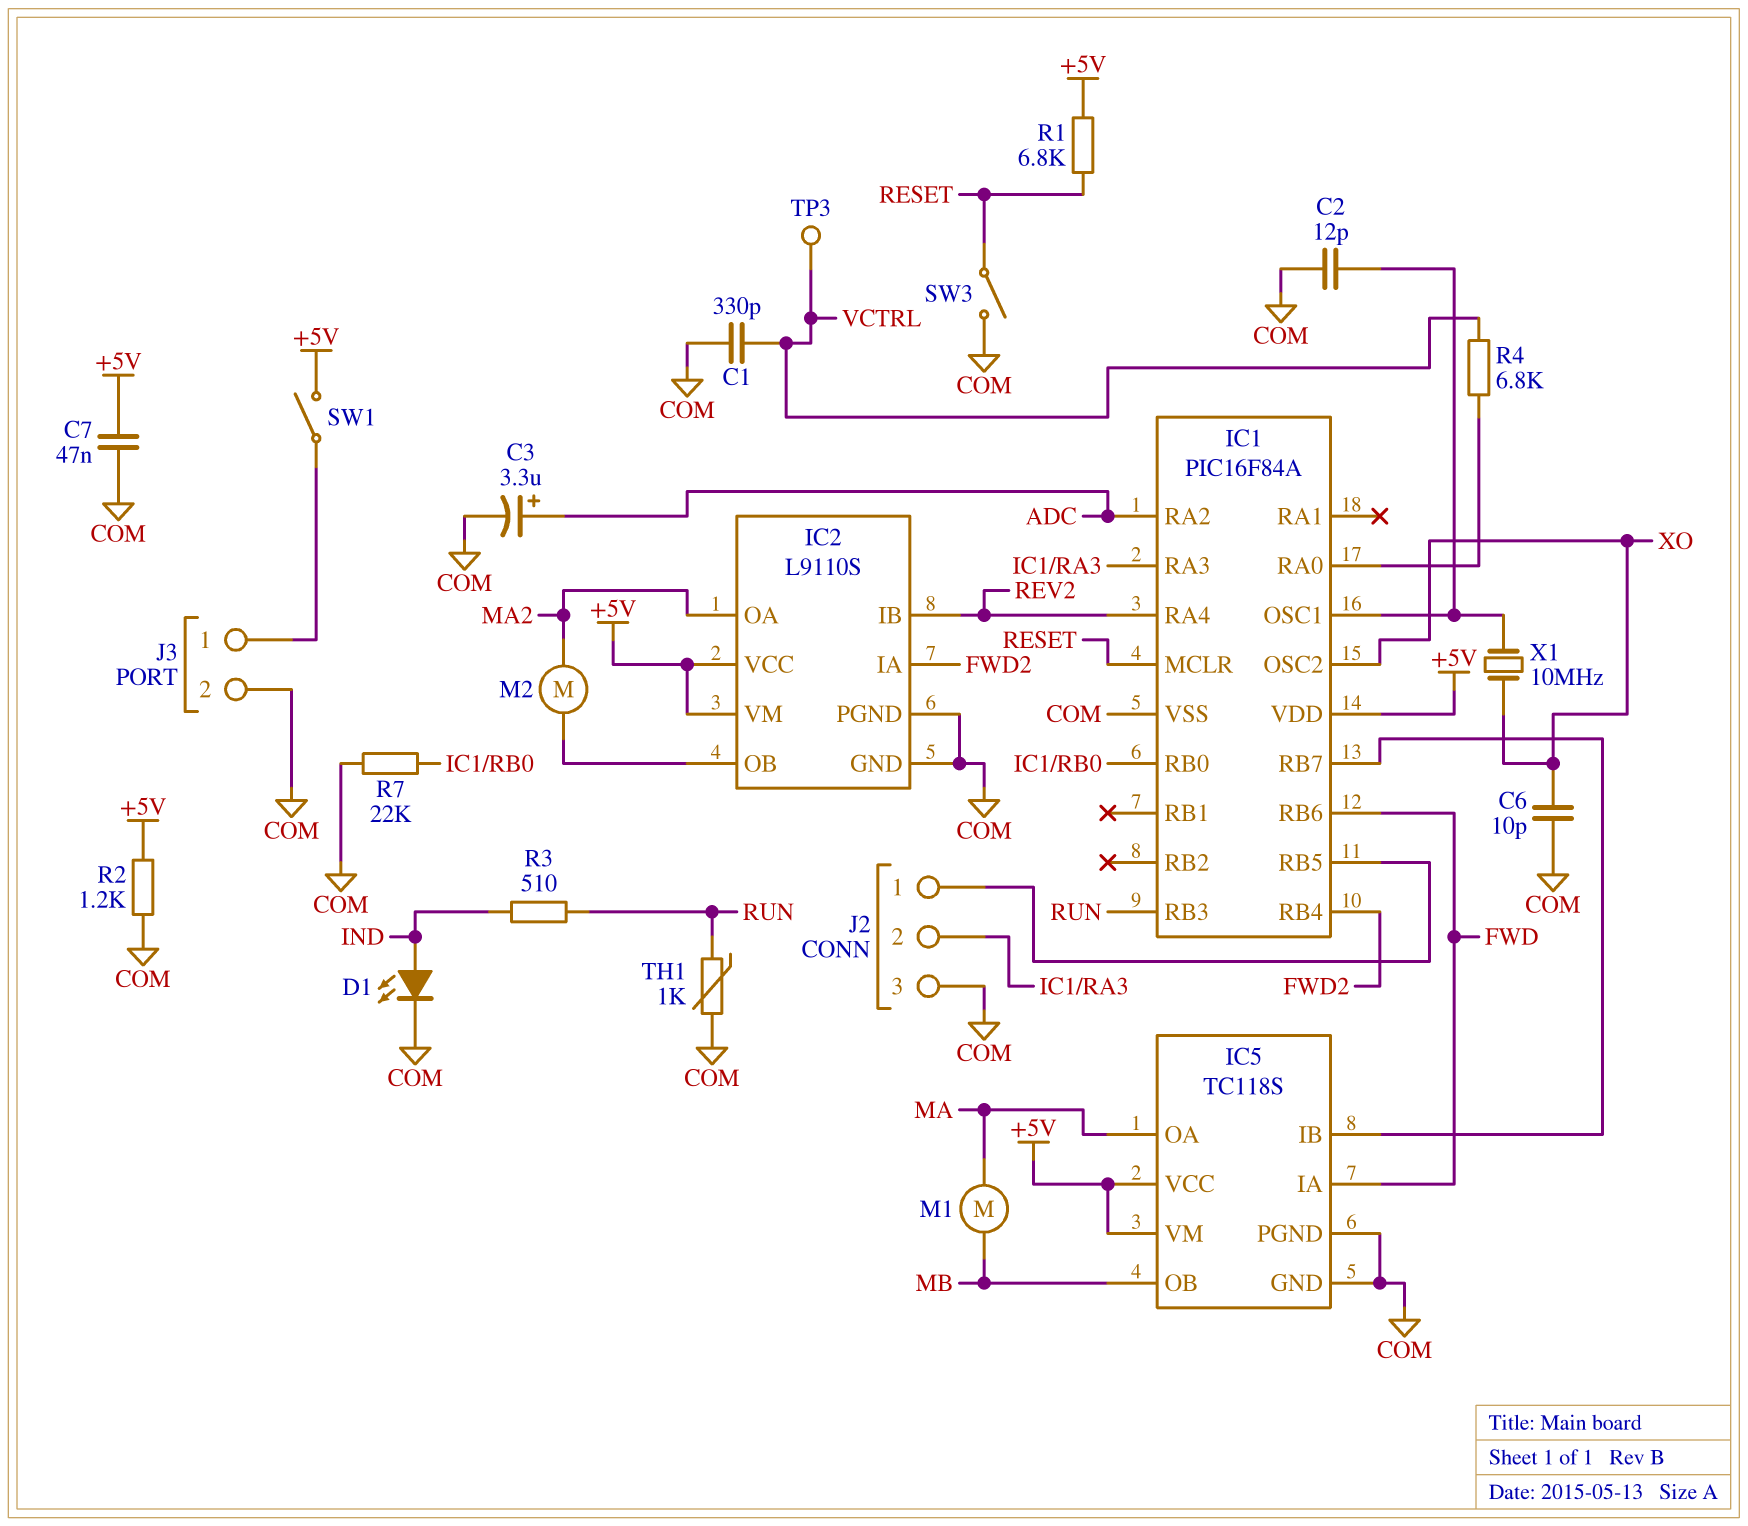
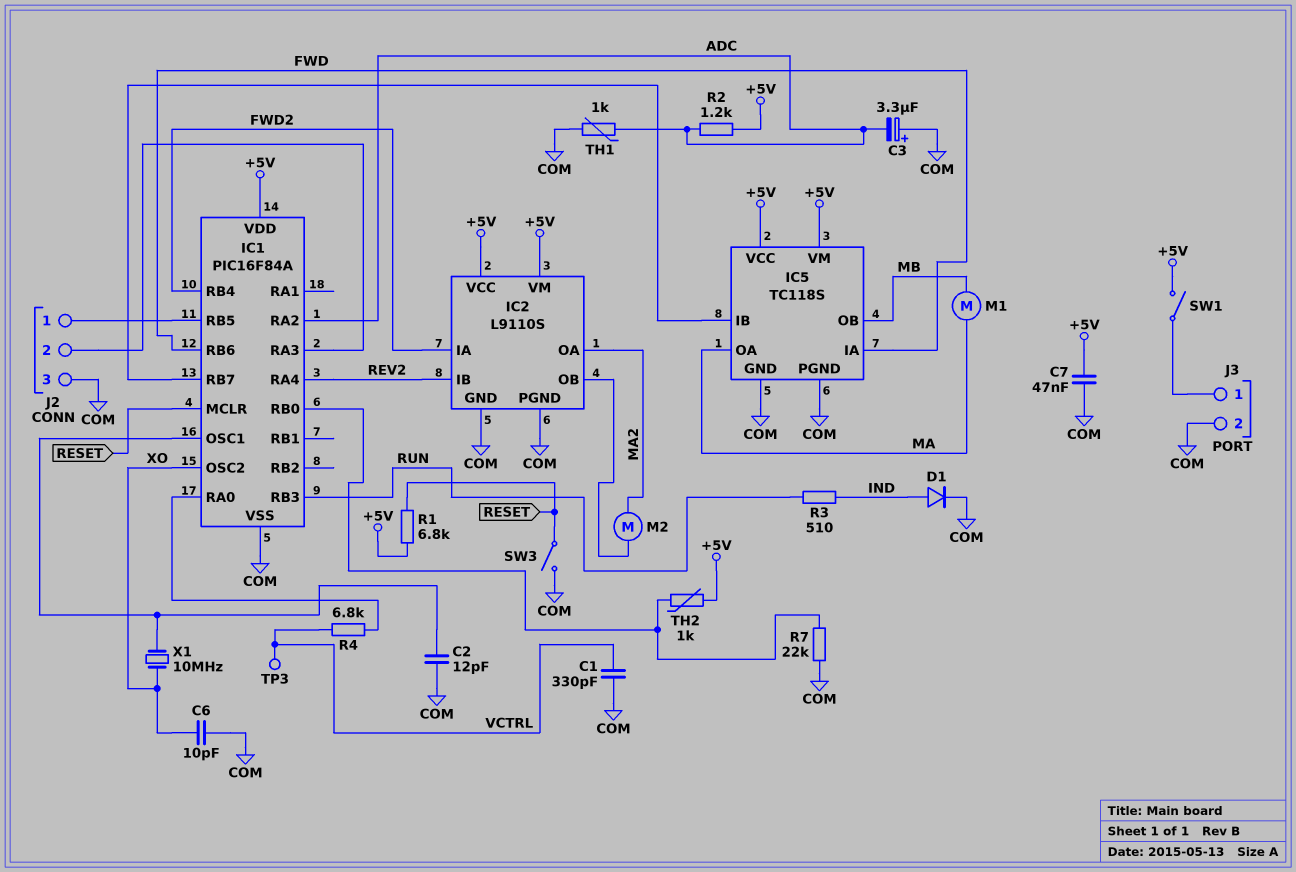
C3: 3.3uF (plus ADC, minus COM) -> 3.3uF (plus COM, minus ADC)
D1: LED (A IND, K COM) -> diode (A IND, K COM)
R2: 1.2k (+5V, COM) -> 1.2k (+5V, ADC)
TH1: 1k (COM, RUN) -> 1k (ADC, COM)
TH2: none -> 1k (+5V, IC1/RB0)

